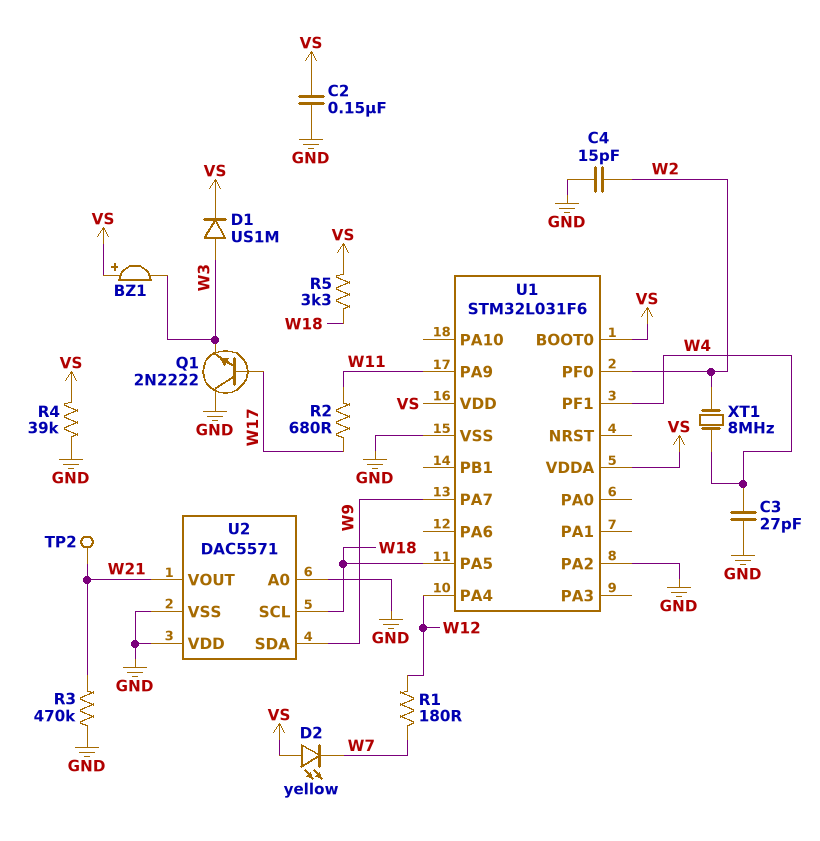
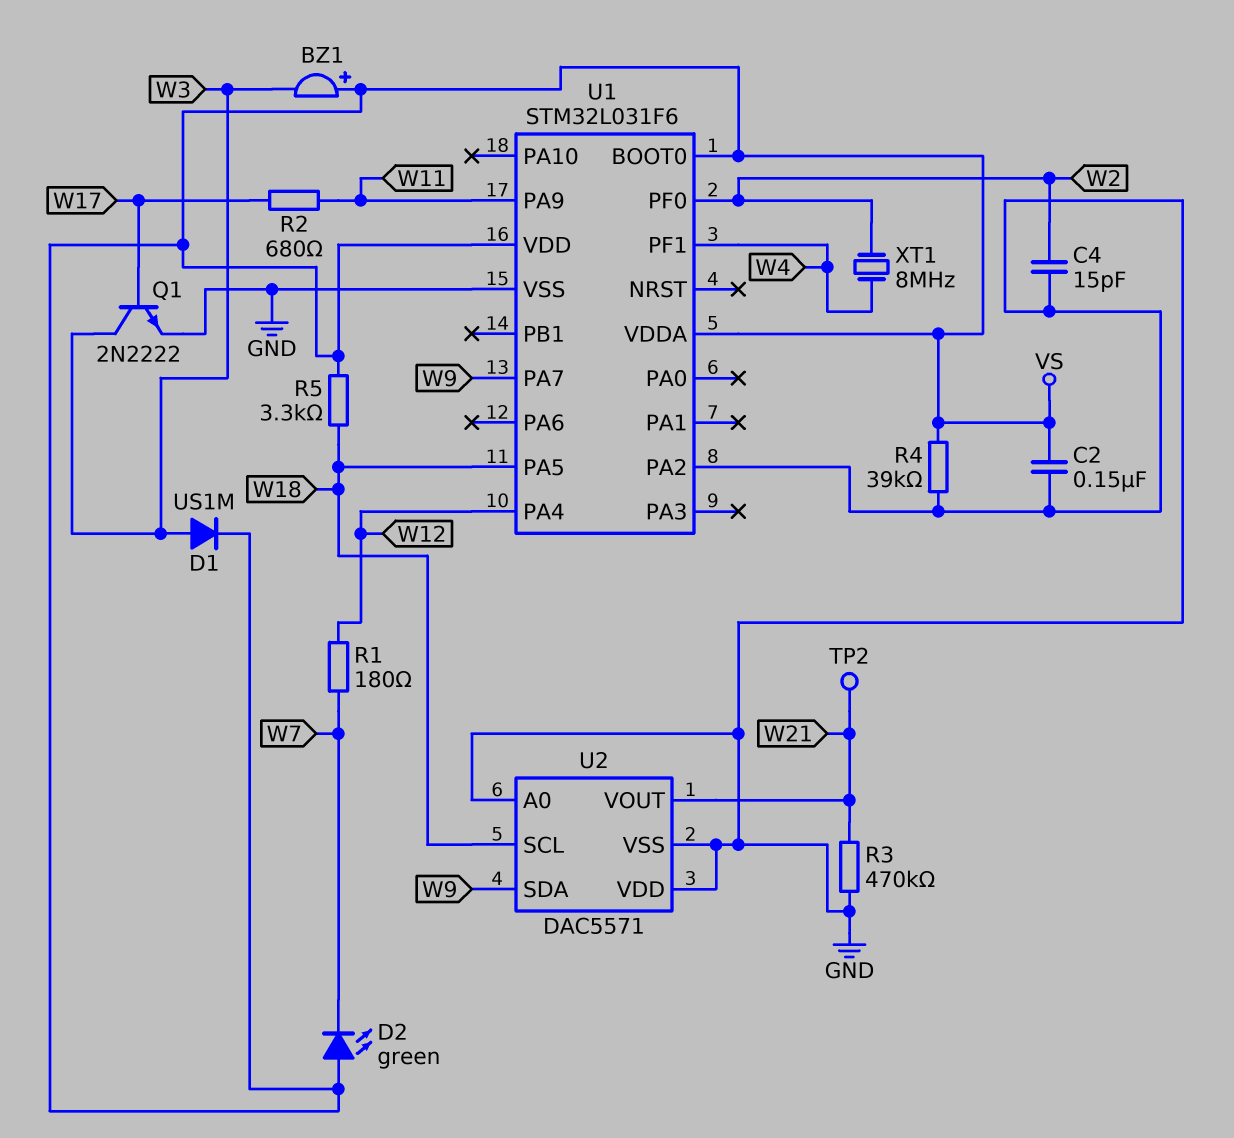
C3: 27pF (GND, W4) -> none
D2: LED yellow (A VS, K W7) -> LED green (A VS, K W7)
Q1: NPN 2N2222 (B W17, C GND, E W3) -> NPN 2N2222 (B W17, C W3, E GND)

